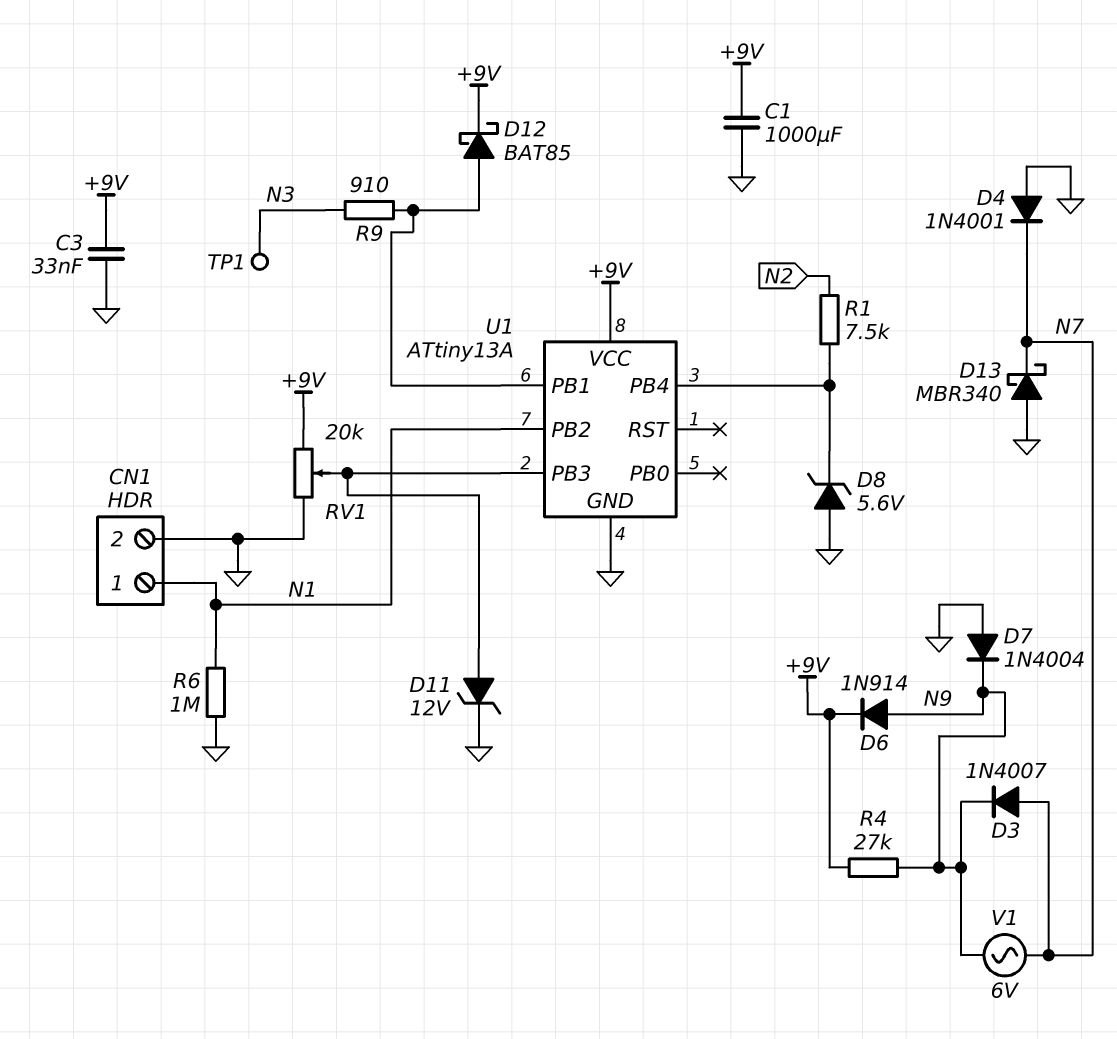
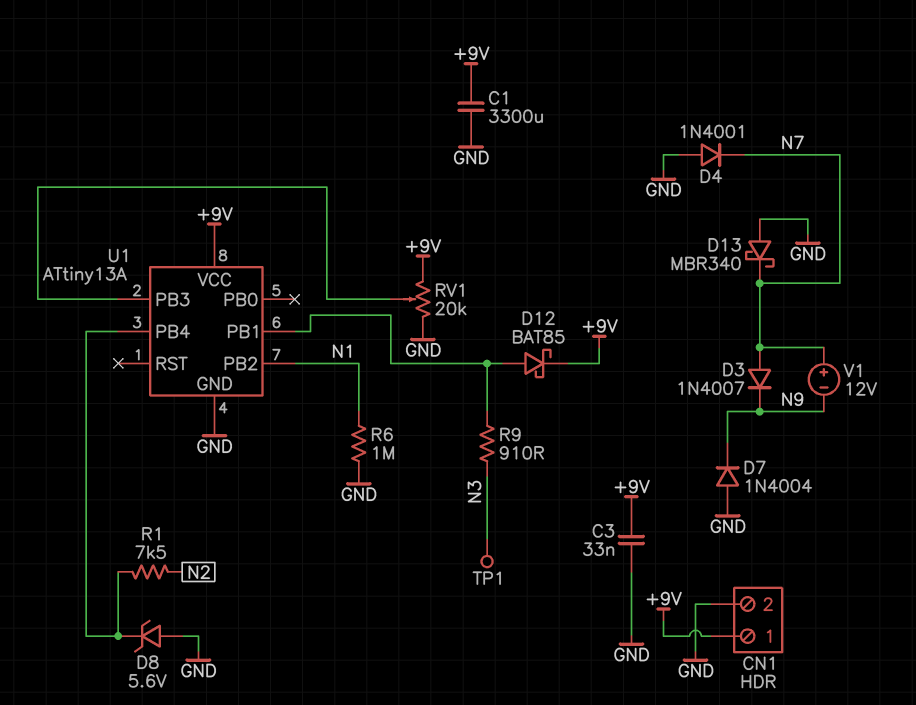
C1: 1000uF (+9V, GND) -> 3300uF (+9V, GND)
CN1 pin 1: N1 -> +9V
D6: diode 1N914 (A N9, K +9V) -> none
D11: zener 12V (A U1/PB3, K GND) -> none
R4: 27k (+9V, N9) -> none
V1: AC 6V (N7, N9) -> 12V (plus N7, minus N9)

